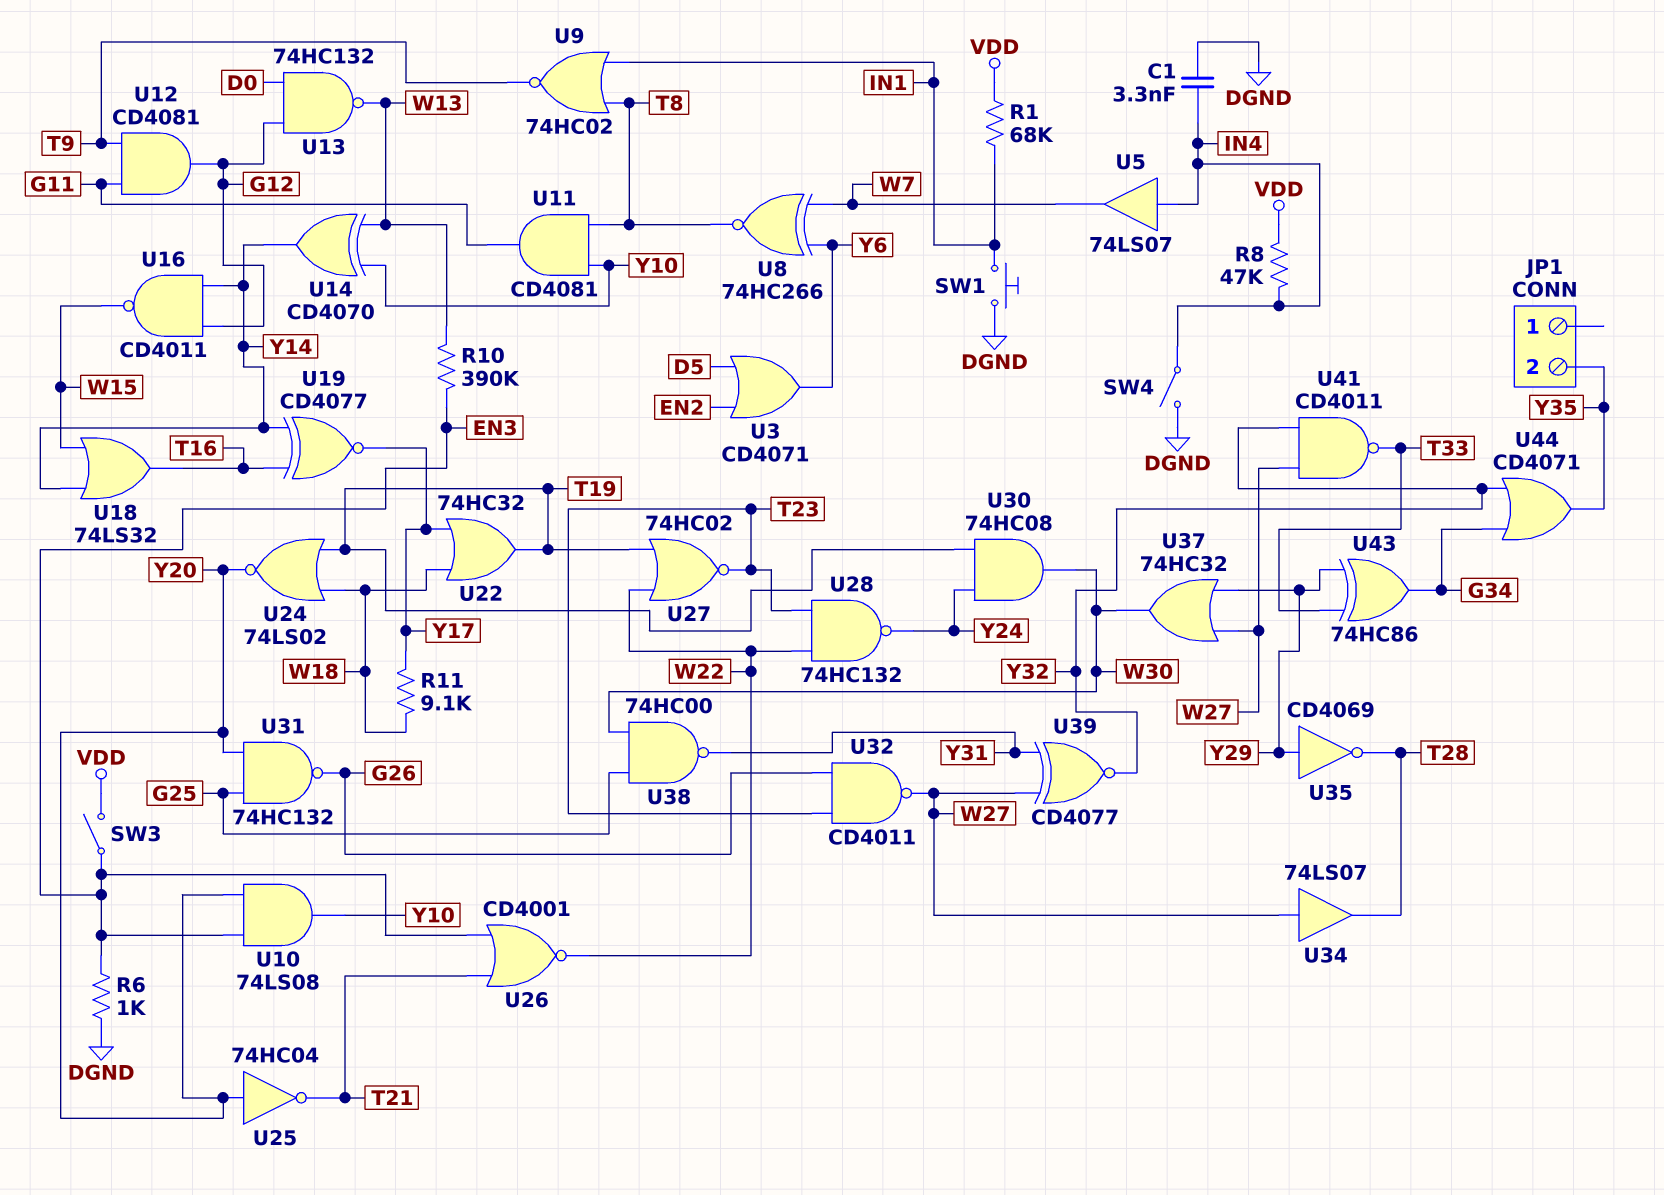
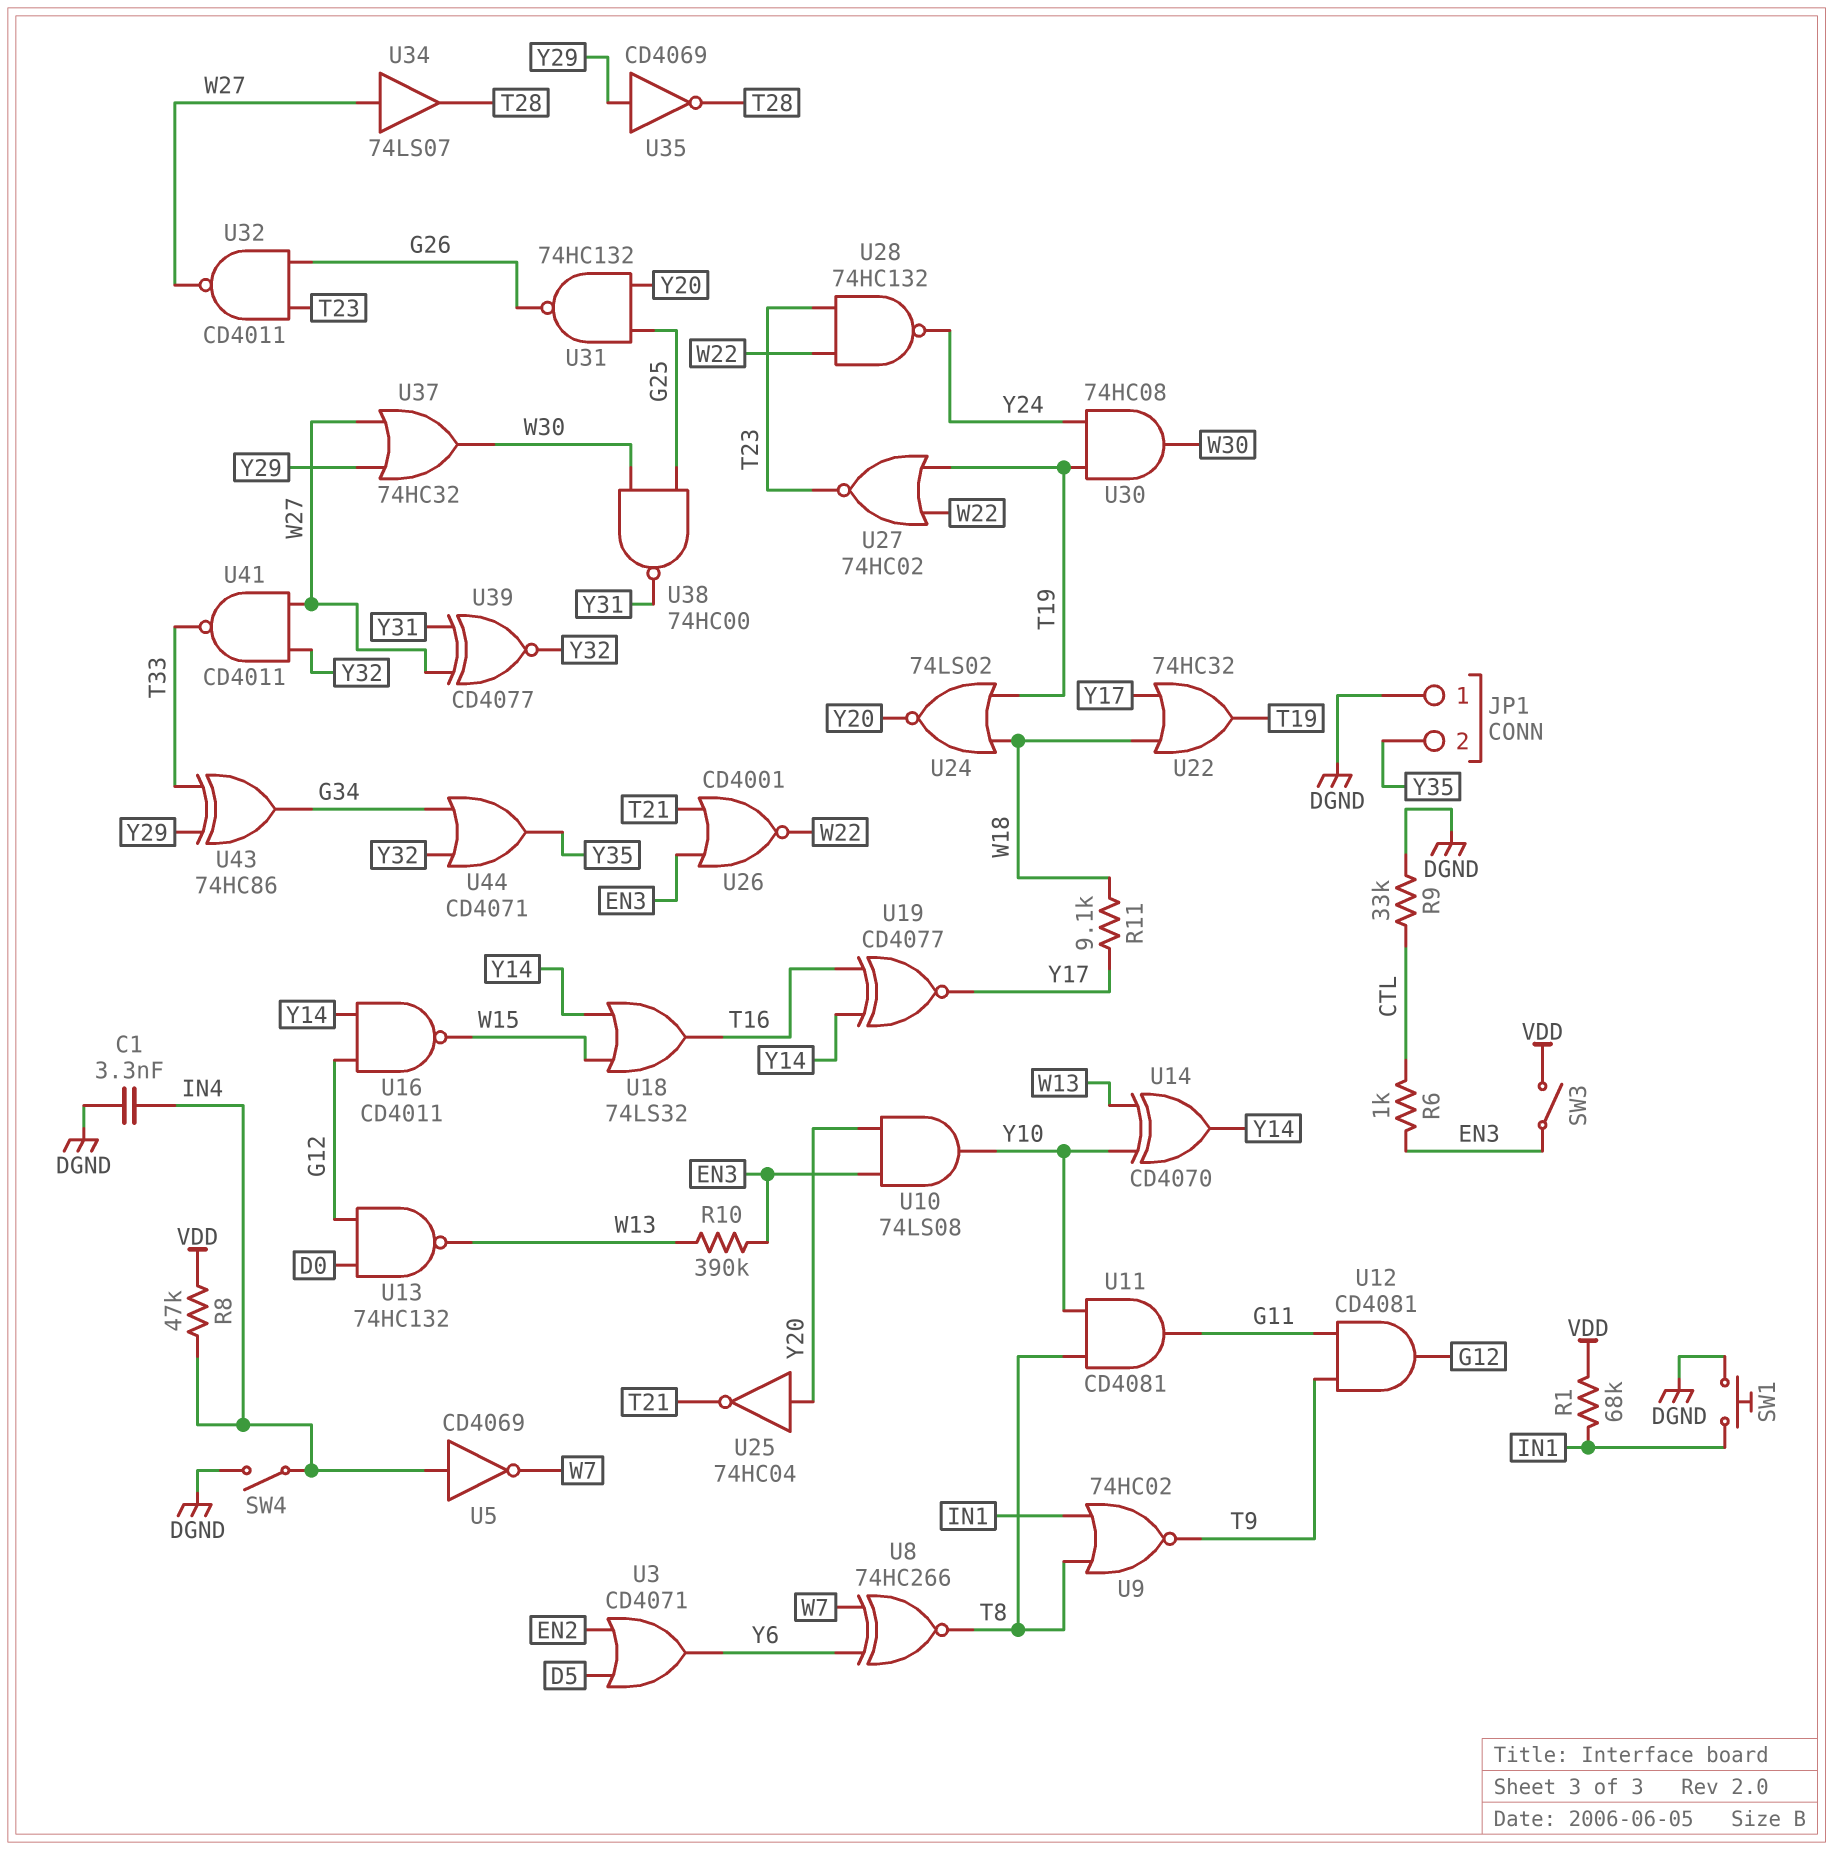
JP1 pin 1: none -> DGND
R6: 1k (DGND, EN3) -> 1k (CTL, EN3)
R9: none -> 33k (CTL, DGND)
U5: buffer 74LS07 (in IN4, out W7) -> NOT CD4069 (in IN4, out W7)

